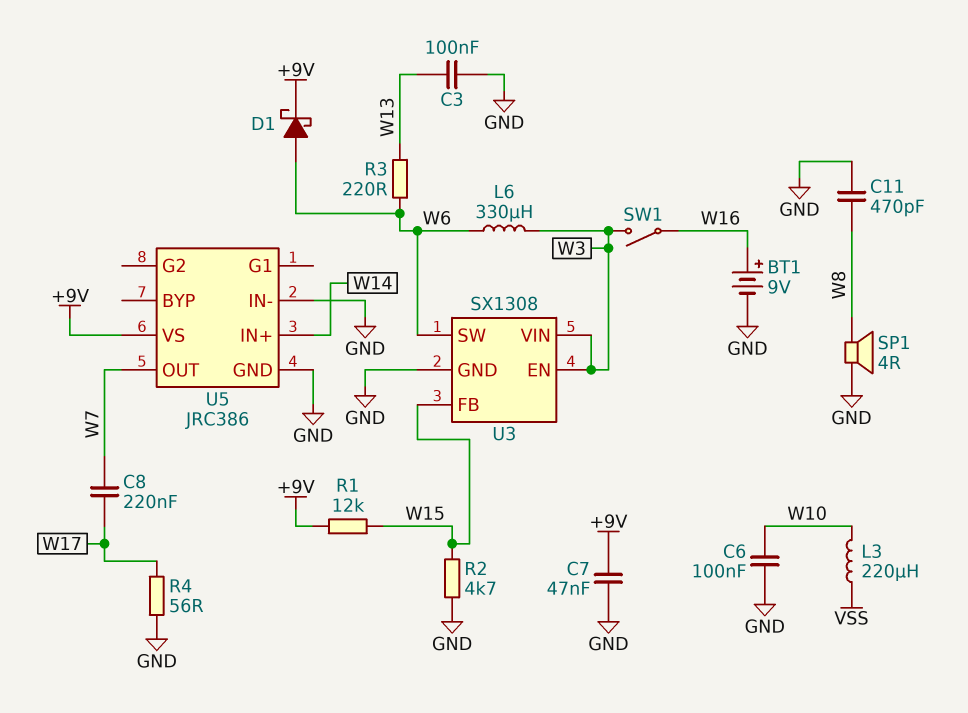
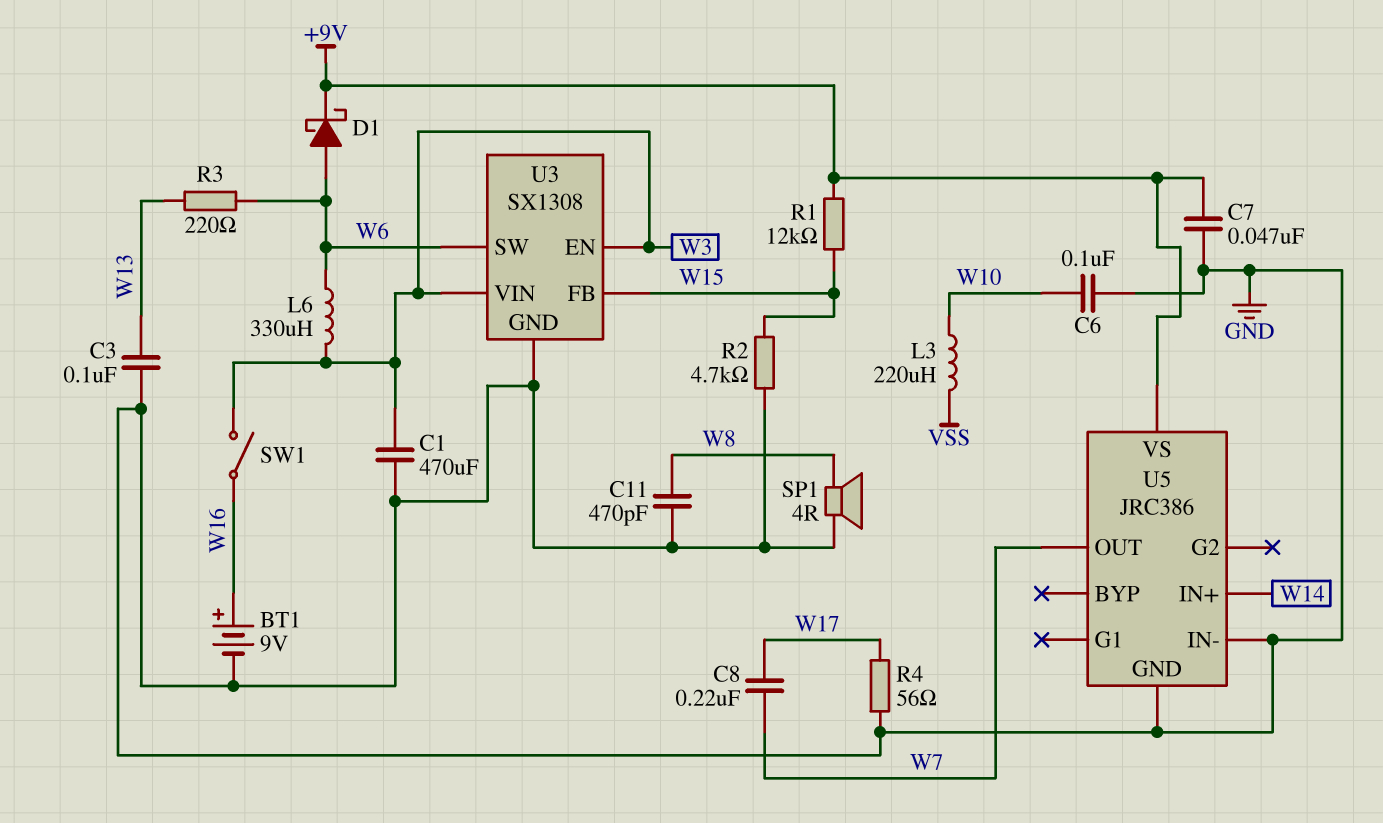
C1: none -> 470uF (GND, W3)

